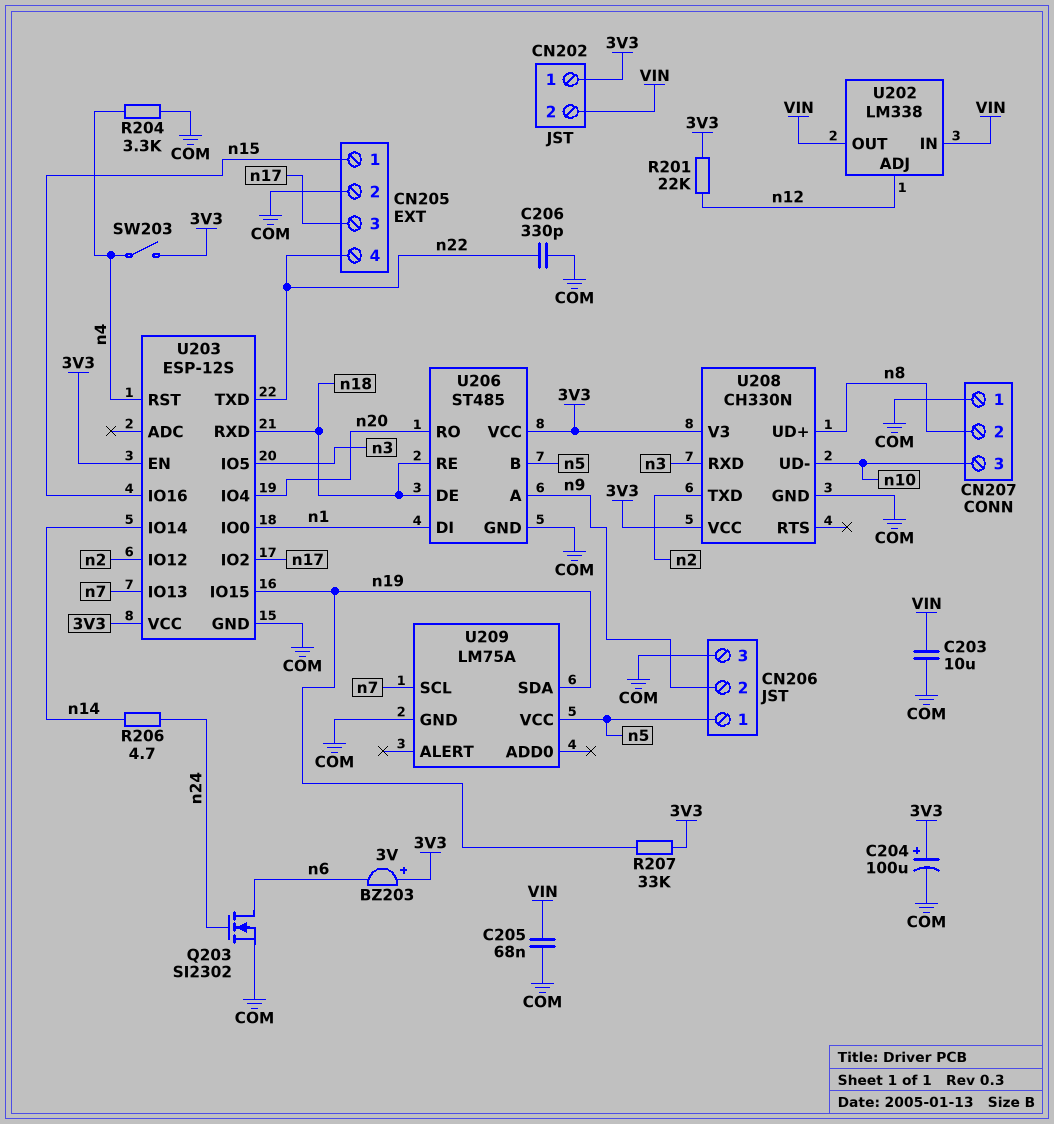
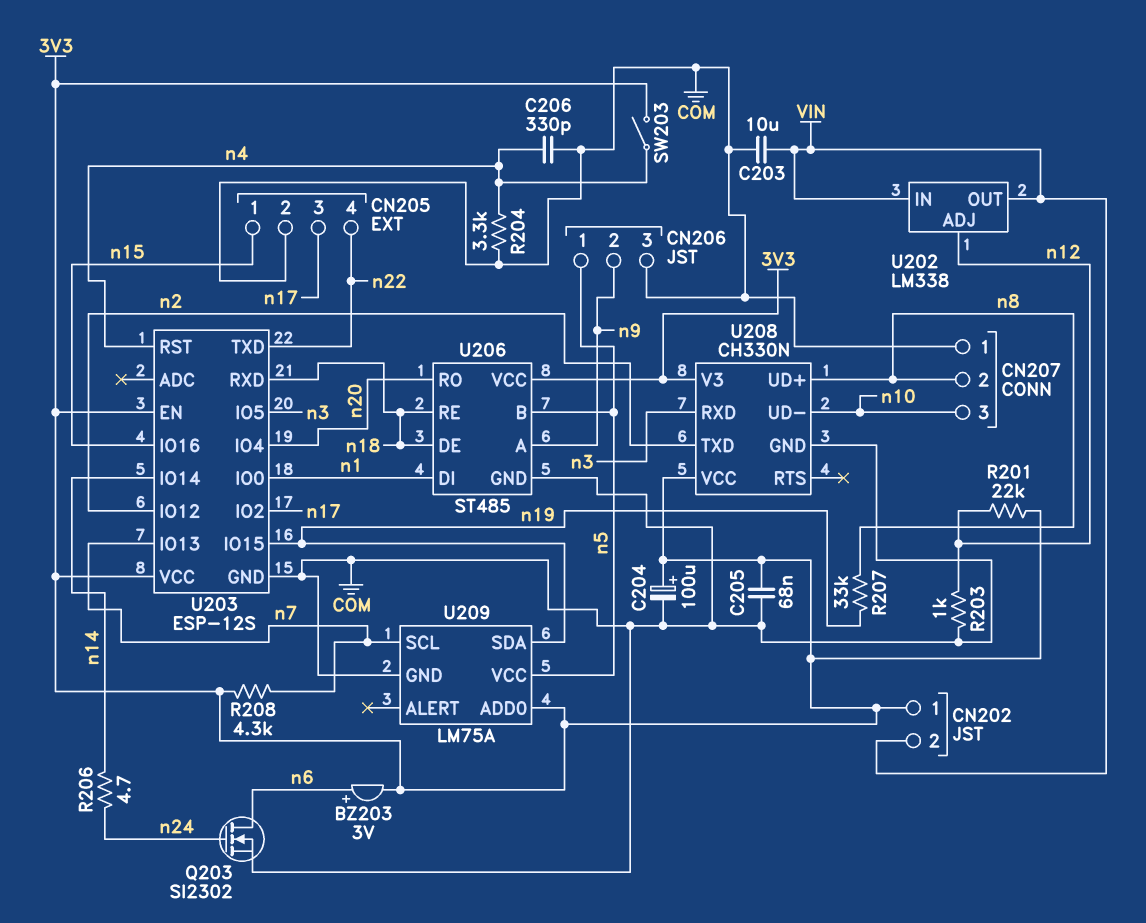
BZ203: buzzer 3V (plus 3V3, minus n6) -> buzzer 3V (plus n6, minus 3V3)
C205: 68nF (COM, VIN) -> 68nF (3V3, COM)
C206: 330pF (COM, n22) -> 330pF (COM, n4)
R203: none -> 1k (COM, n12)
R207: 33k (3V3, n19) -> 33k (n8, n19)
R208: none -> 4.3k (3V3, n7)
U209 pin ADD0: none -> 3V3

